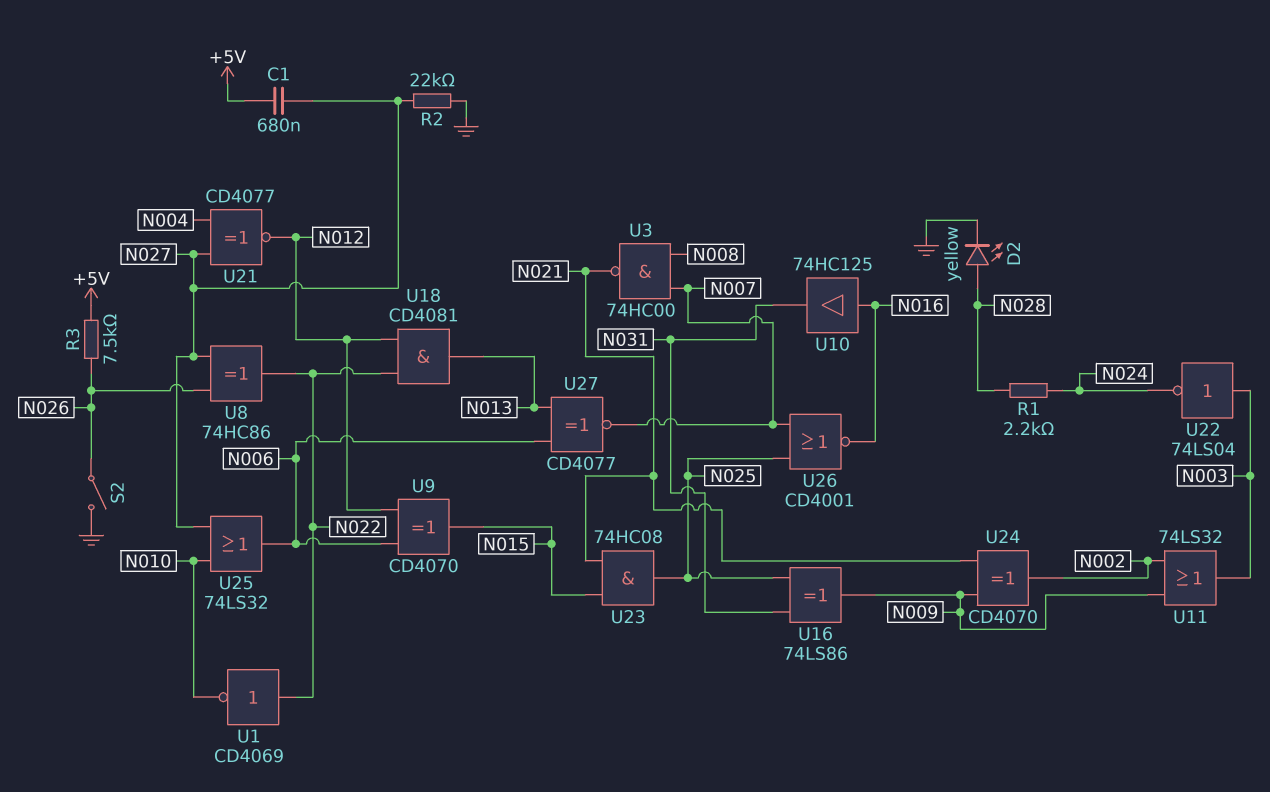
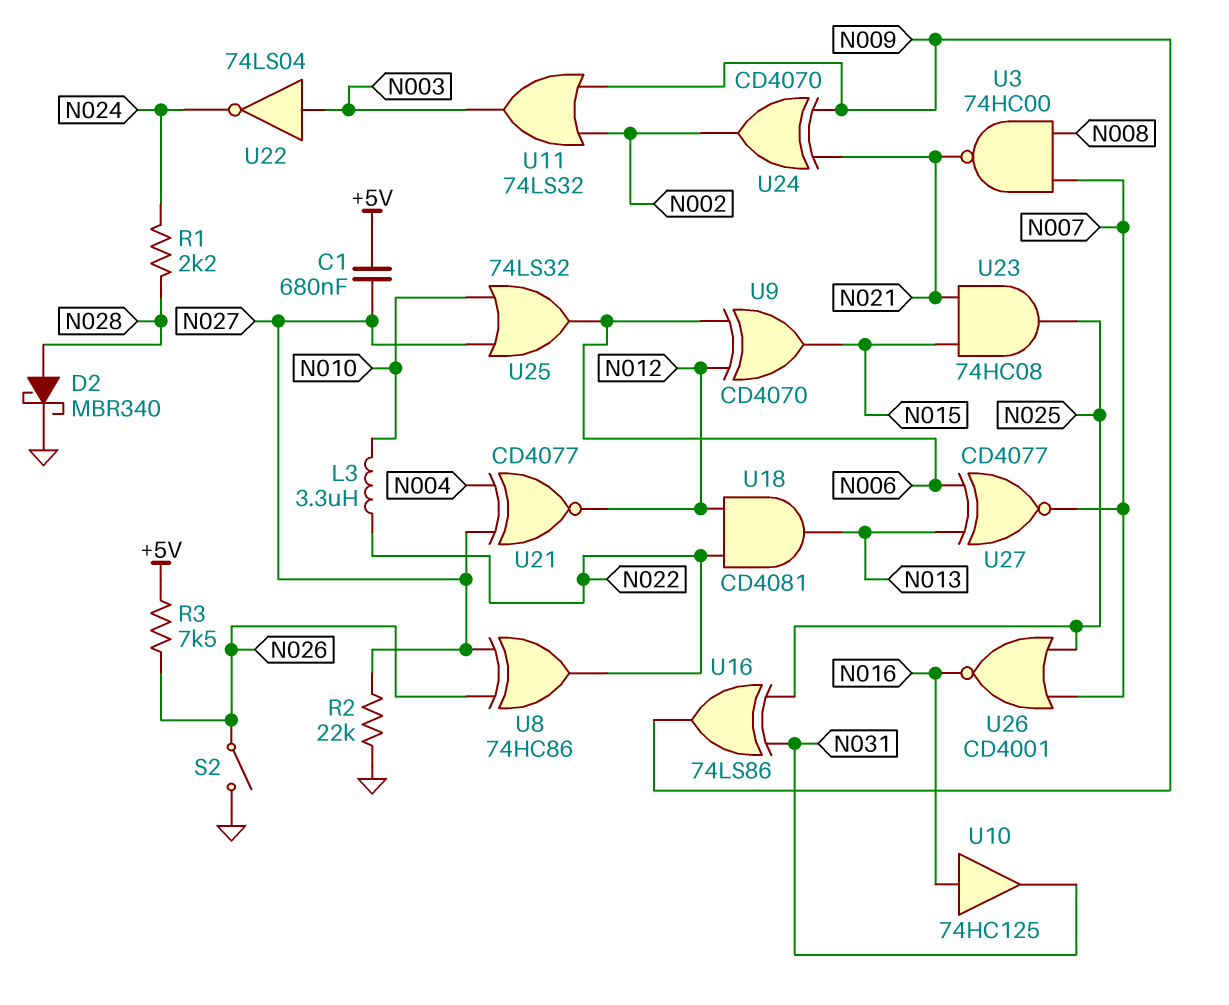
D2: LED yellow (A N028, K GND) -> schottky MBR340 (A N028, K GND)
L3: none -> 3.3uH (N010, N022)
U1: NOT CD4069 (in N022, out N010) -> none

